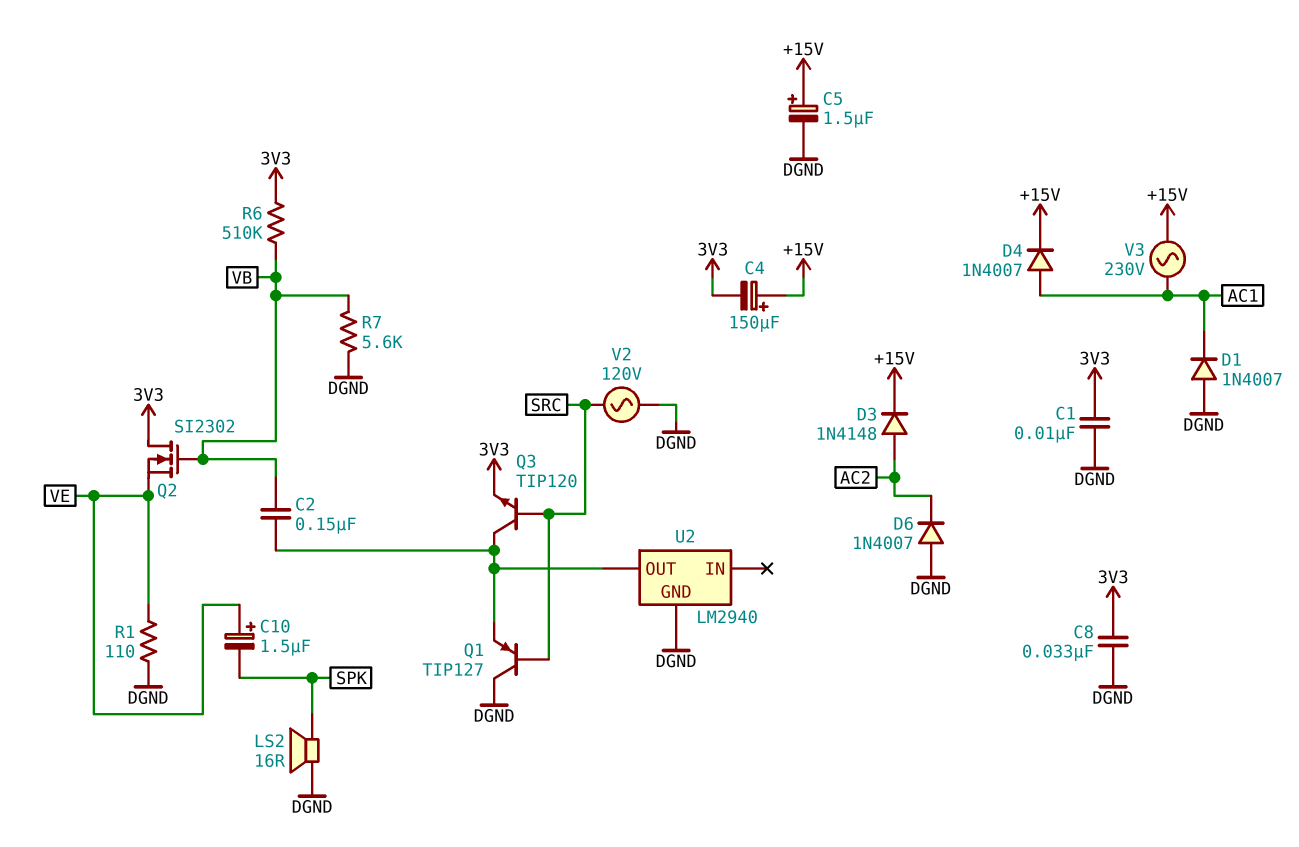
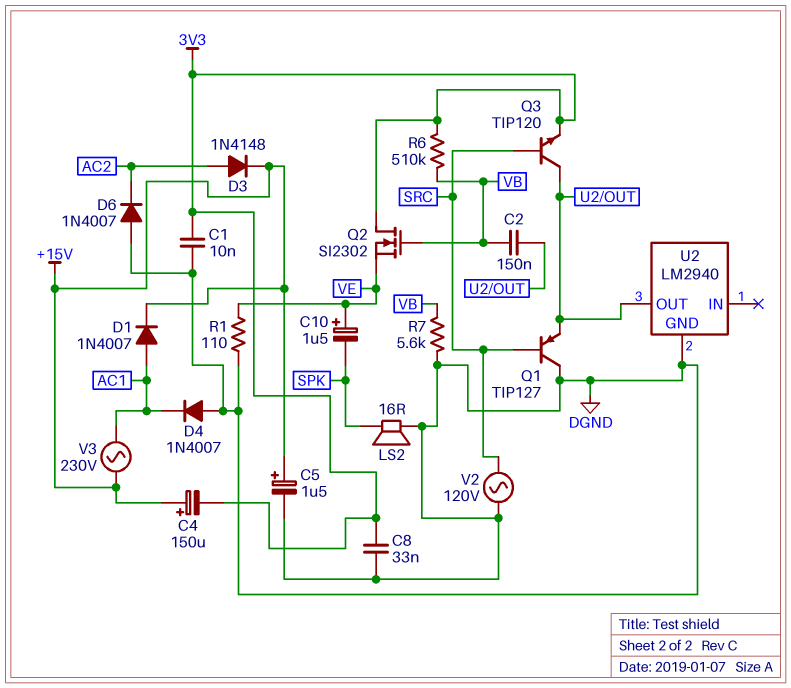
D1: diode 1N4007 (A DGND, K AC1) -> diode 1N4007 (A AC1, K +15V)
D4: diode 1N4007 (A AC1, K +15V) -> diode 1N4007 (A DGND, K AC1)

